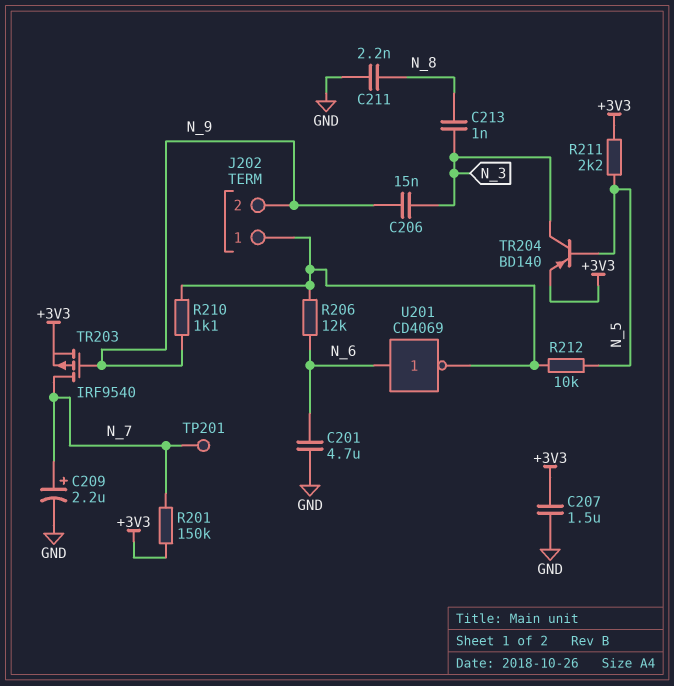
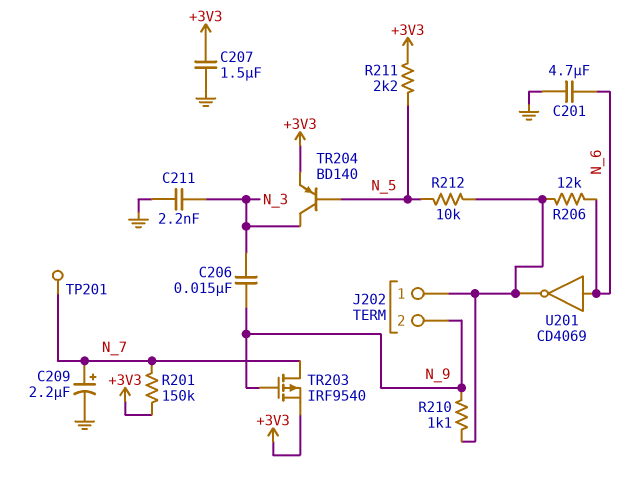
C211: 2.2nF (GND, N_8) -> 2.2nF (GND, N_3)
C213: 1nF (N_3, N_8) -> none

